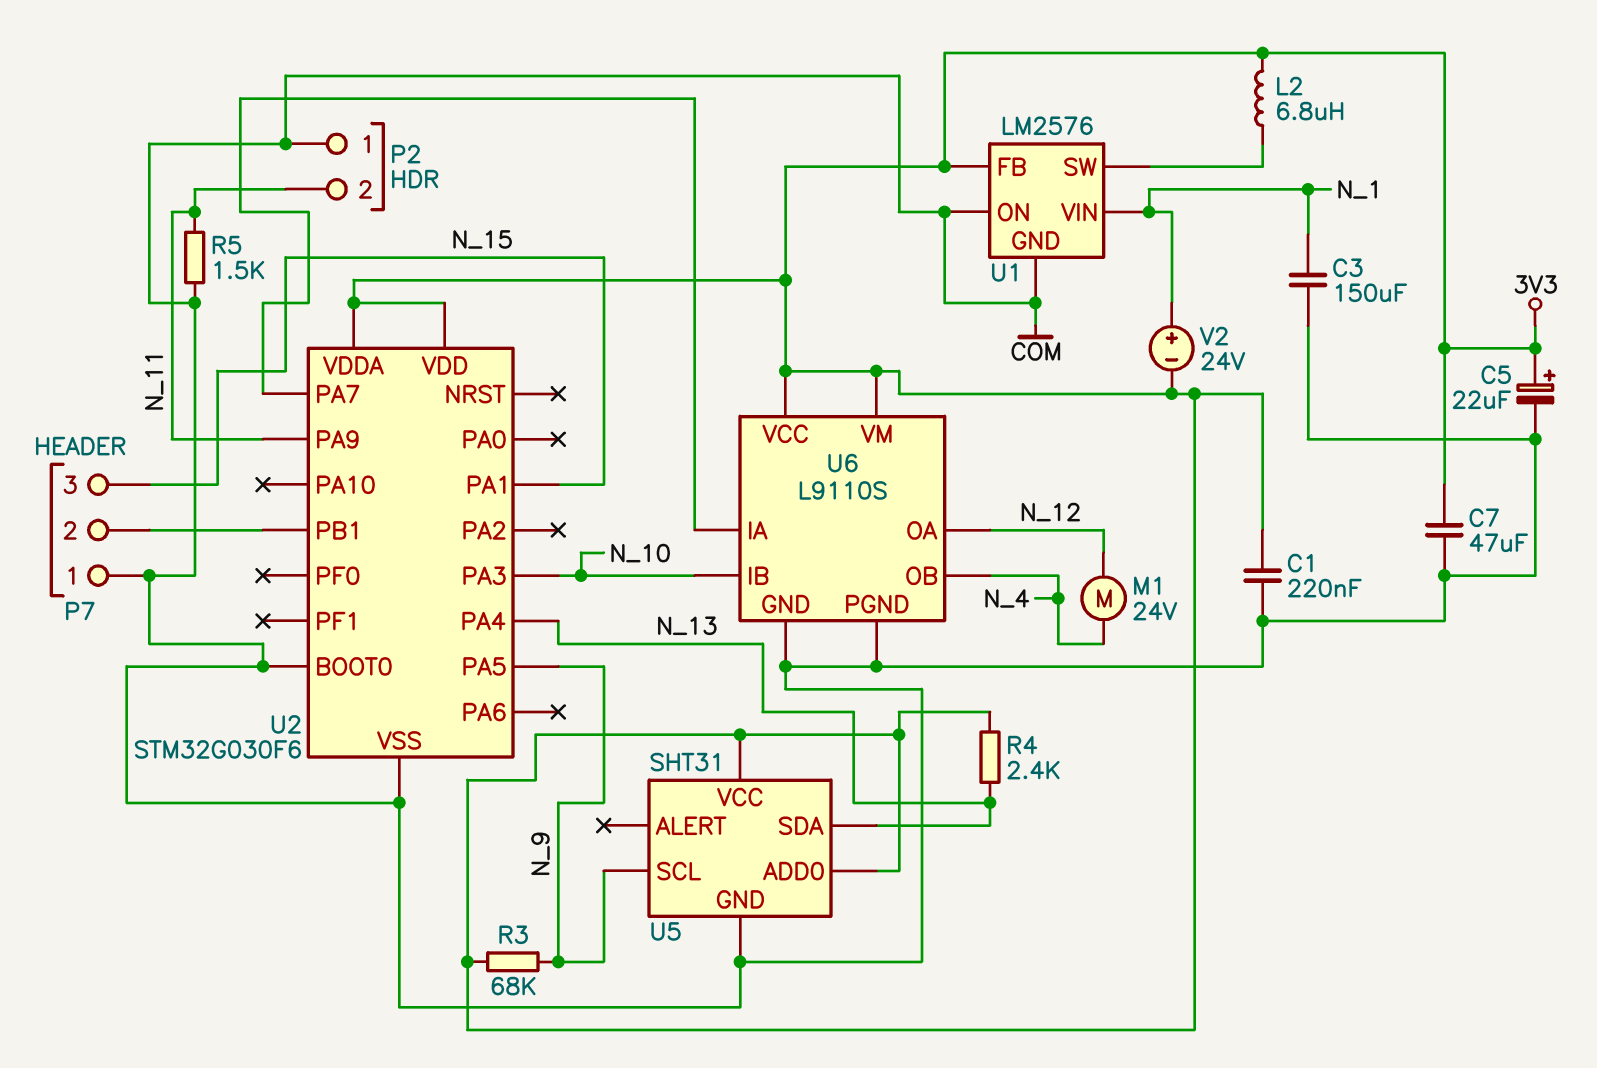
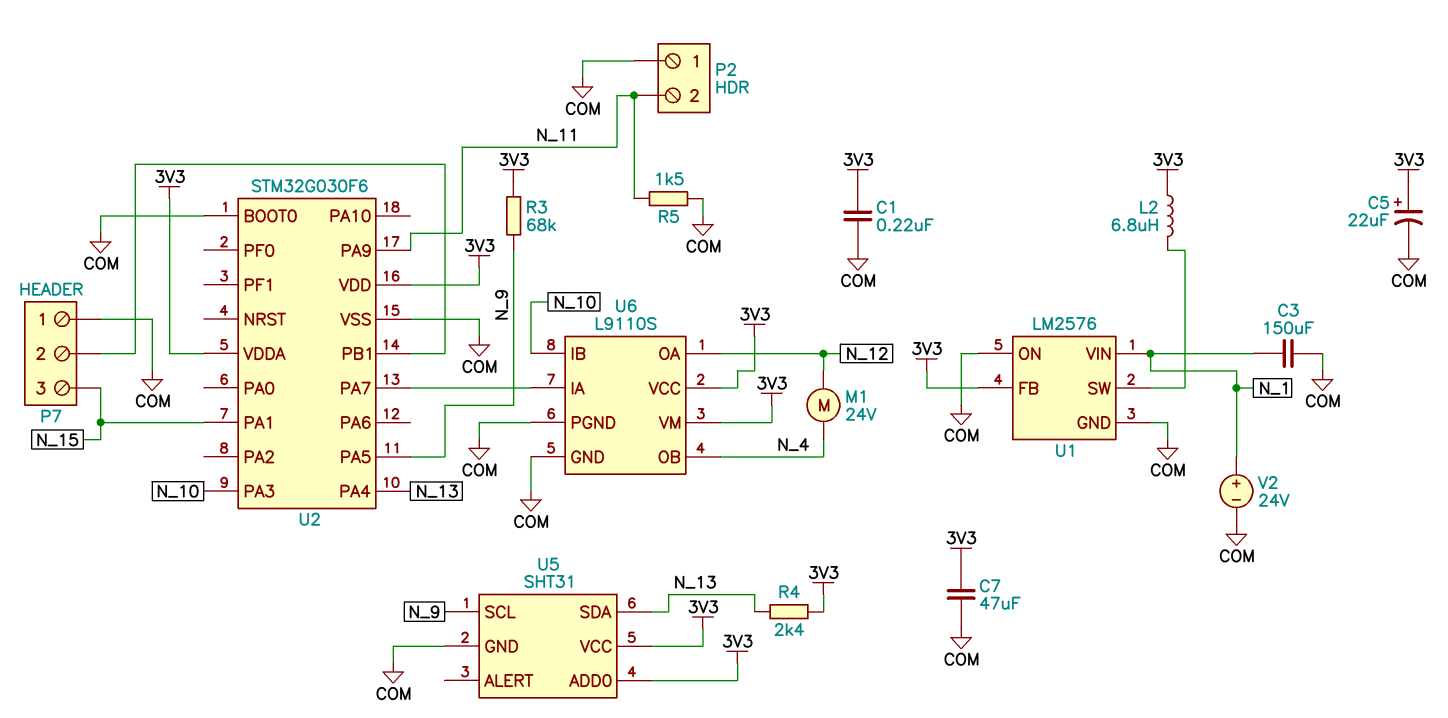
V2: 24V (plus N_1, minus 3V3) -> 24V (plus N_1, minus COM)

